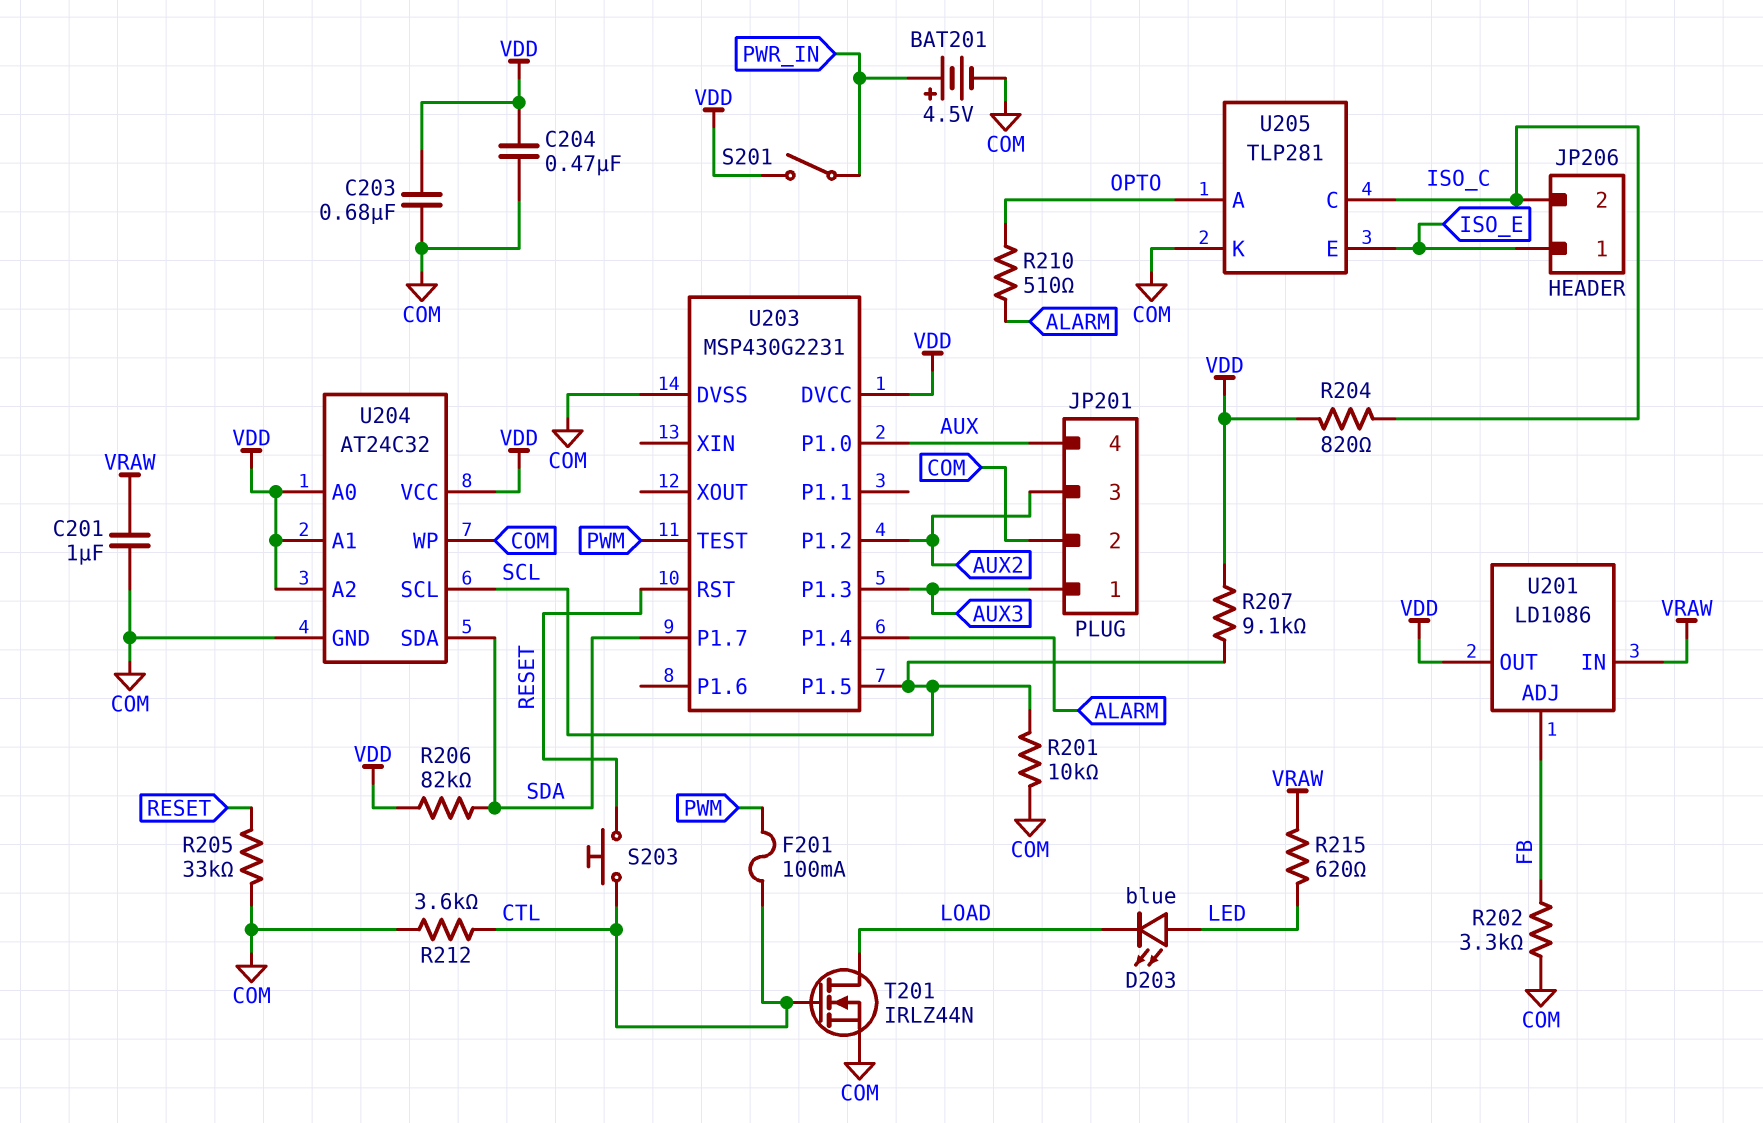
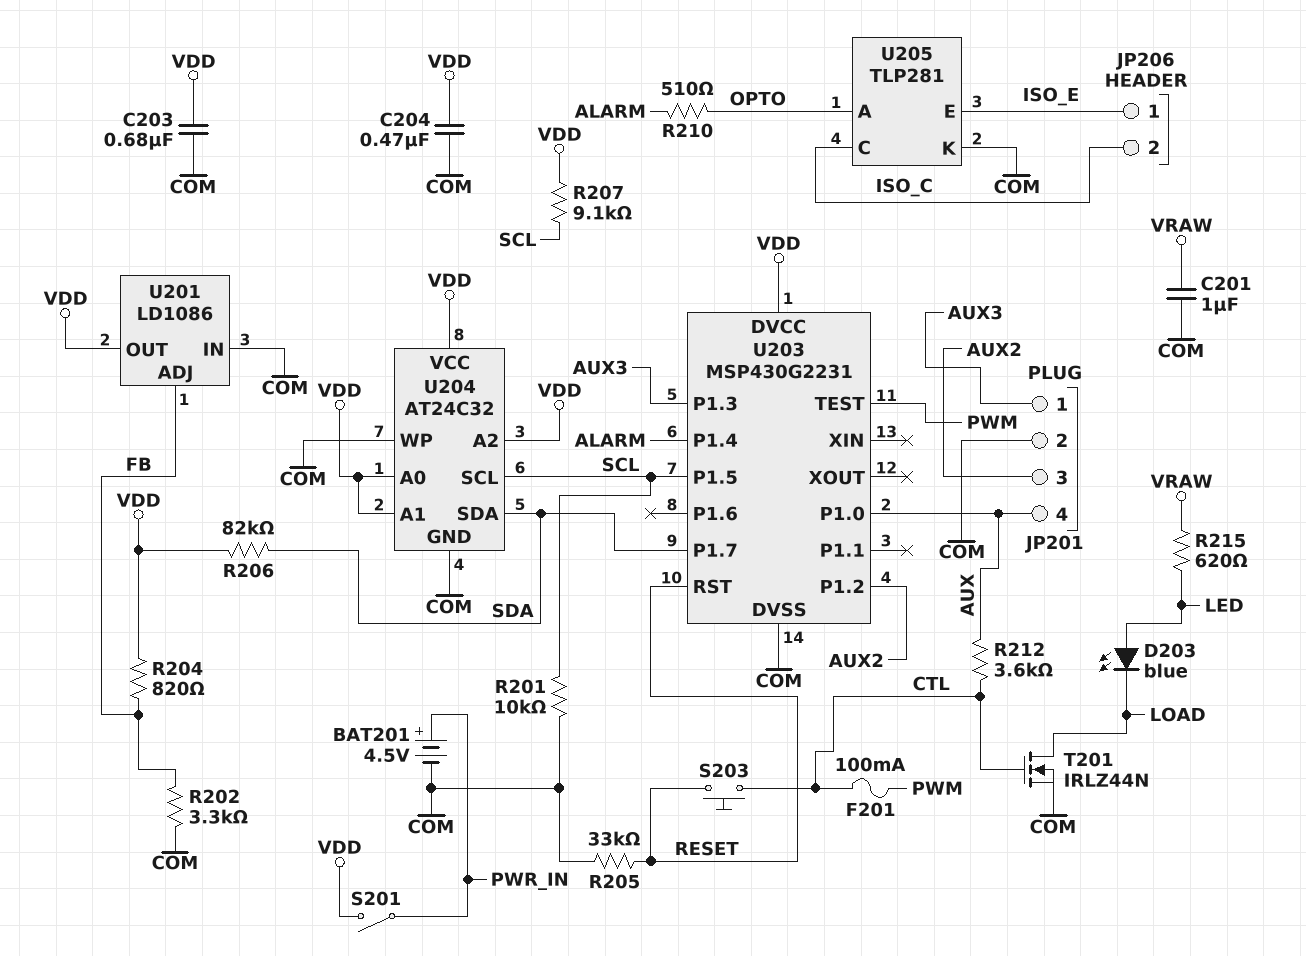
R204: 820 (ISO_C, VDD) -> 820 (FB, VDD)
R212: 3.6k (COM, CTL) -> 3.6k (AUX, CTL)
U201 pin IN: VRAW -> COM

